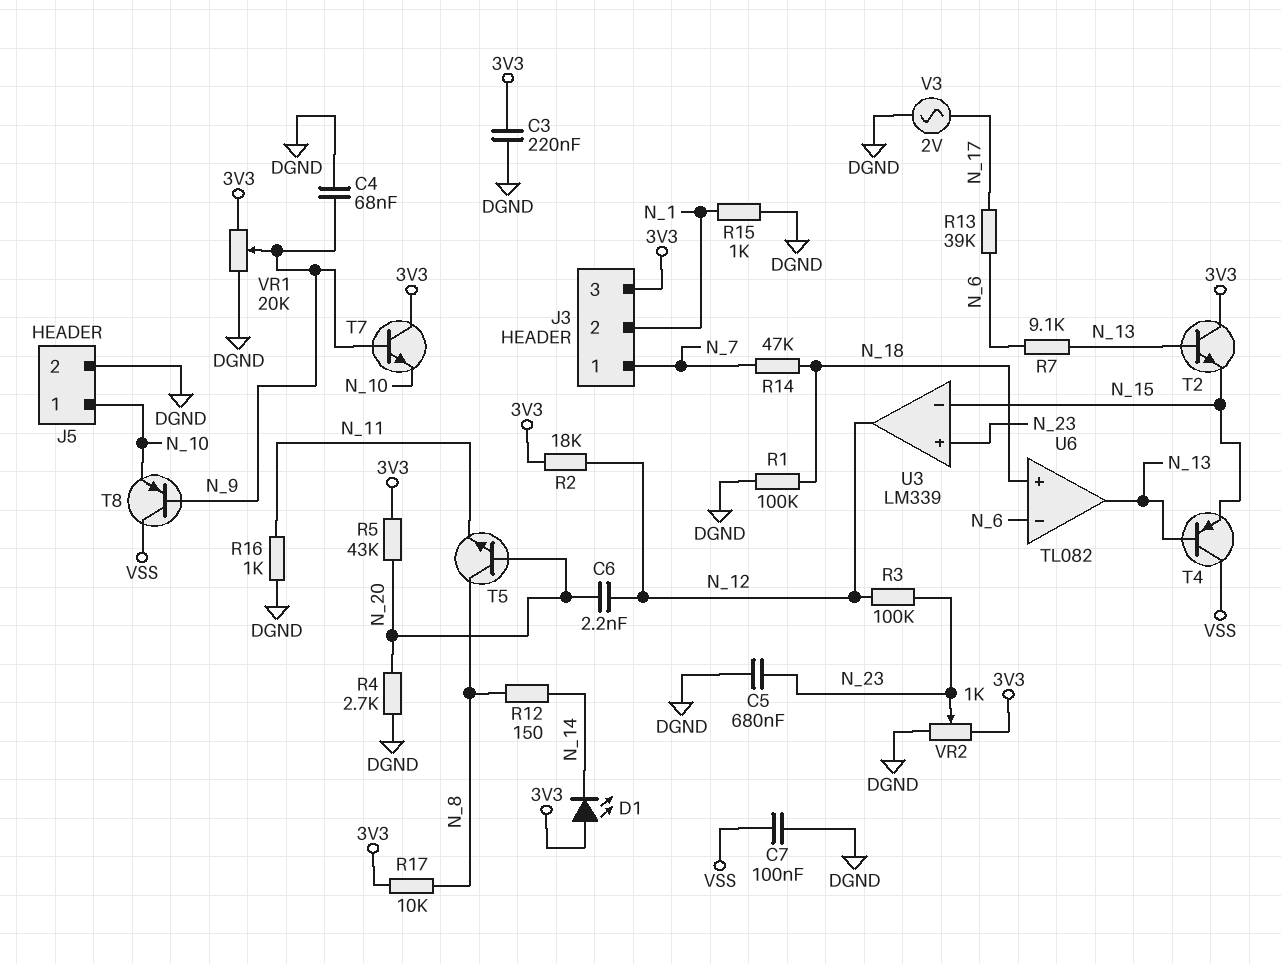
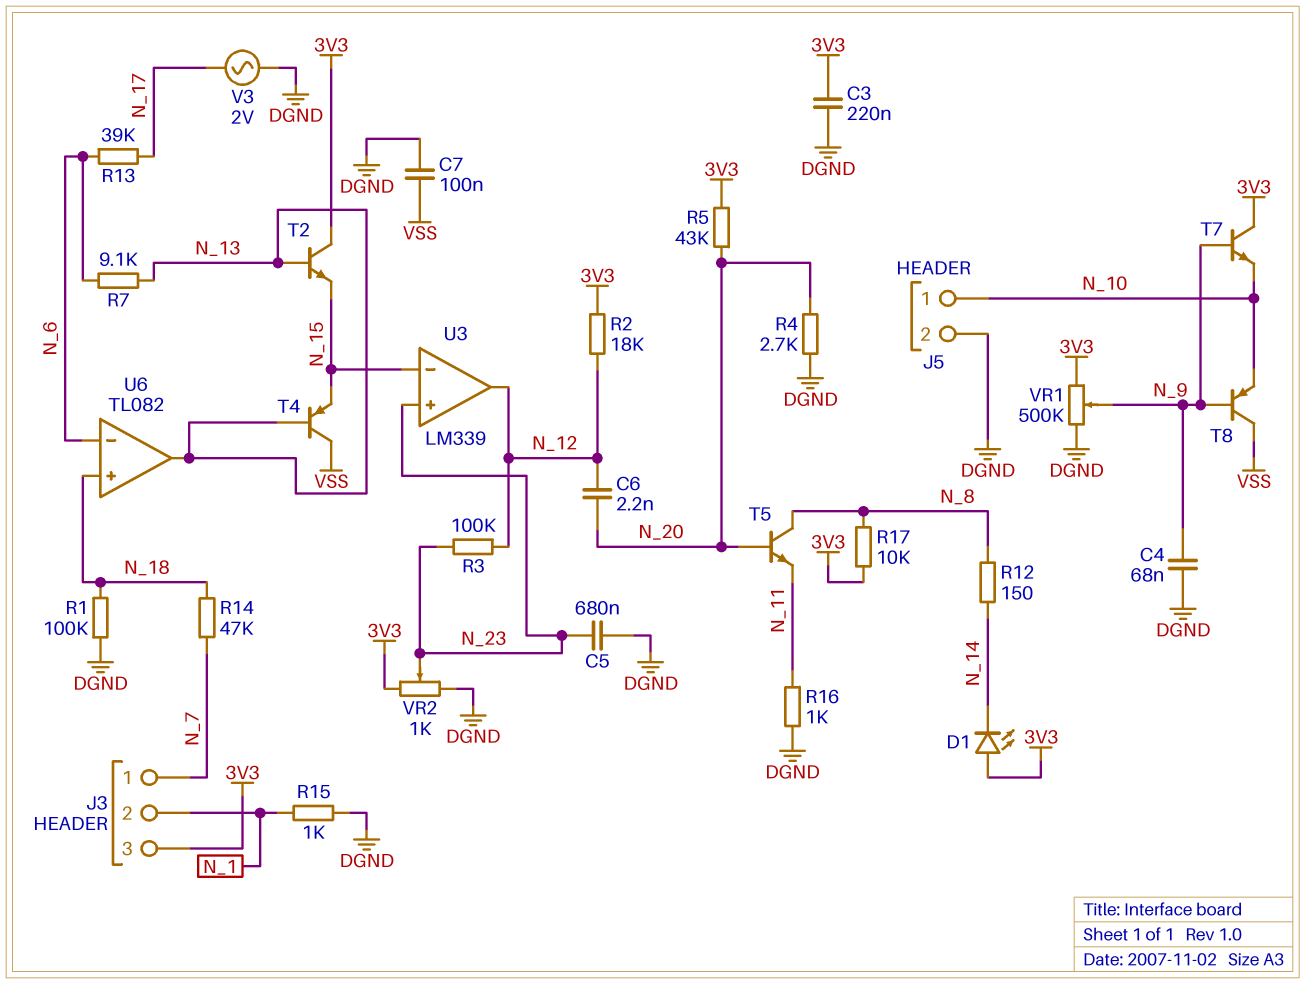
VR1: 20k (3V3, DGND, wiper N_9) -> 500k (3V3, DGND, wiper N_9)

